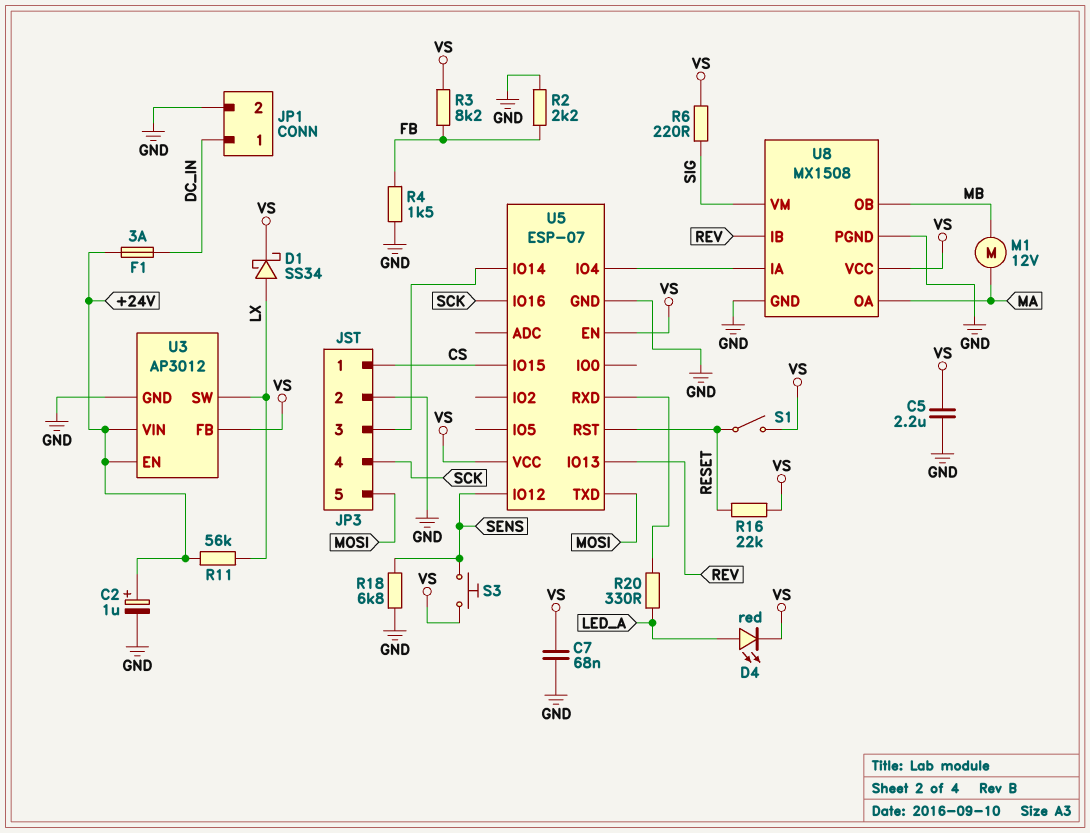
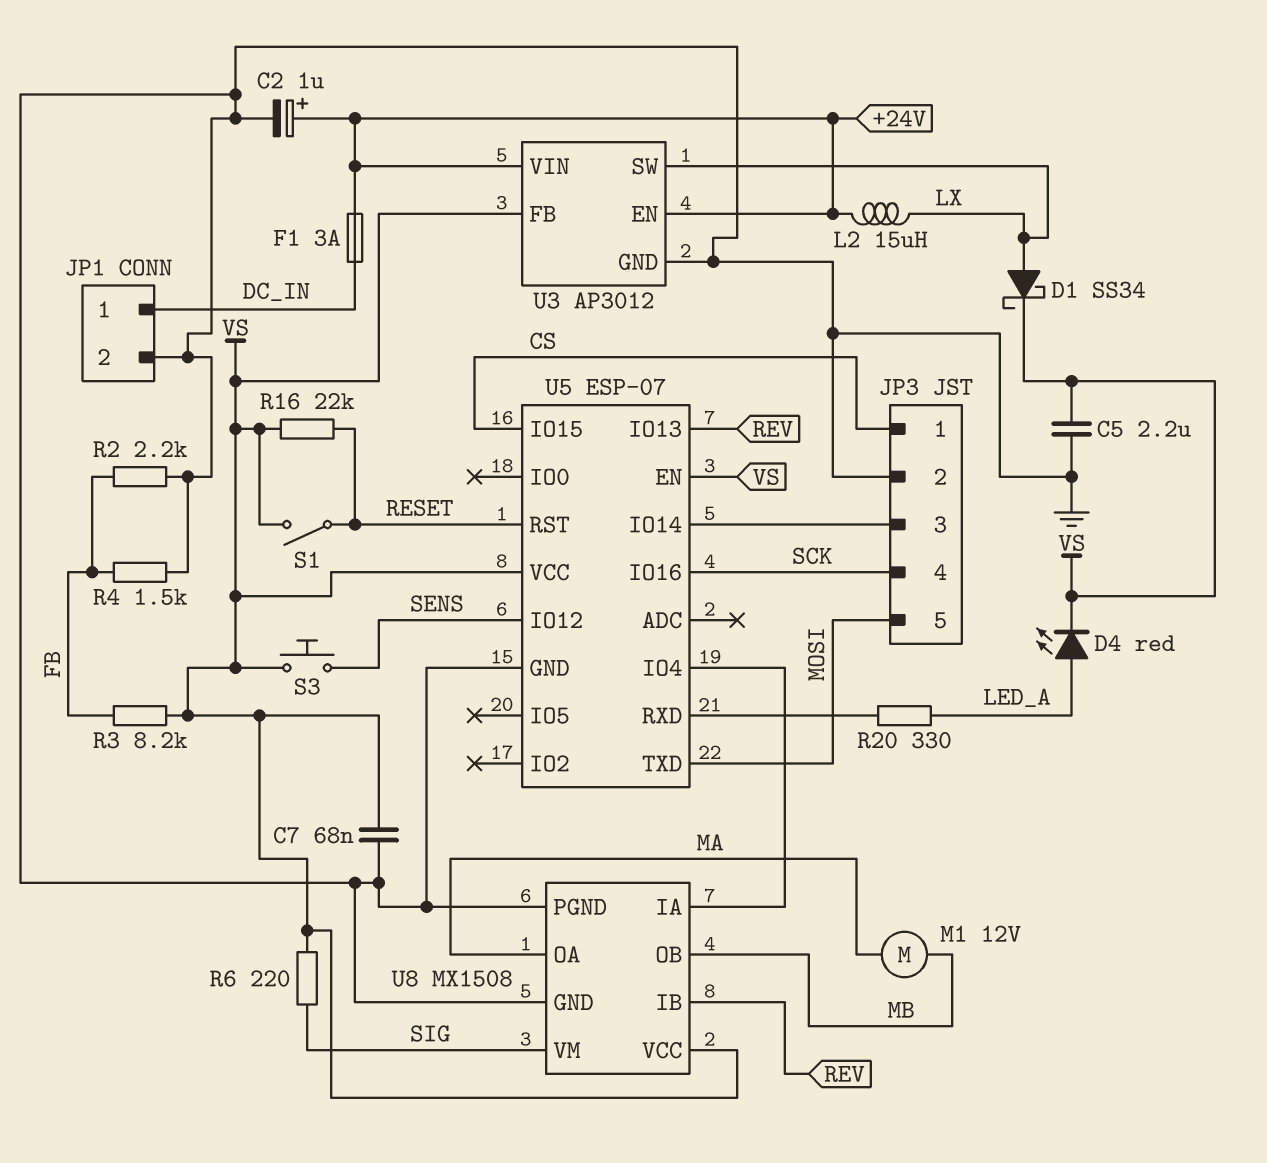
L2: none -> 15uH (+24V, LX)
R11: 56k (+24V, LX) -> none
R18: 6.8k (GND, SENS) -> none

